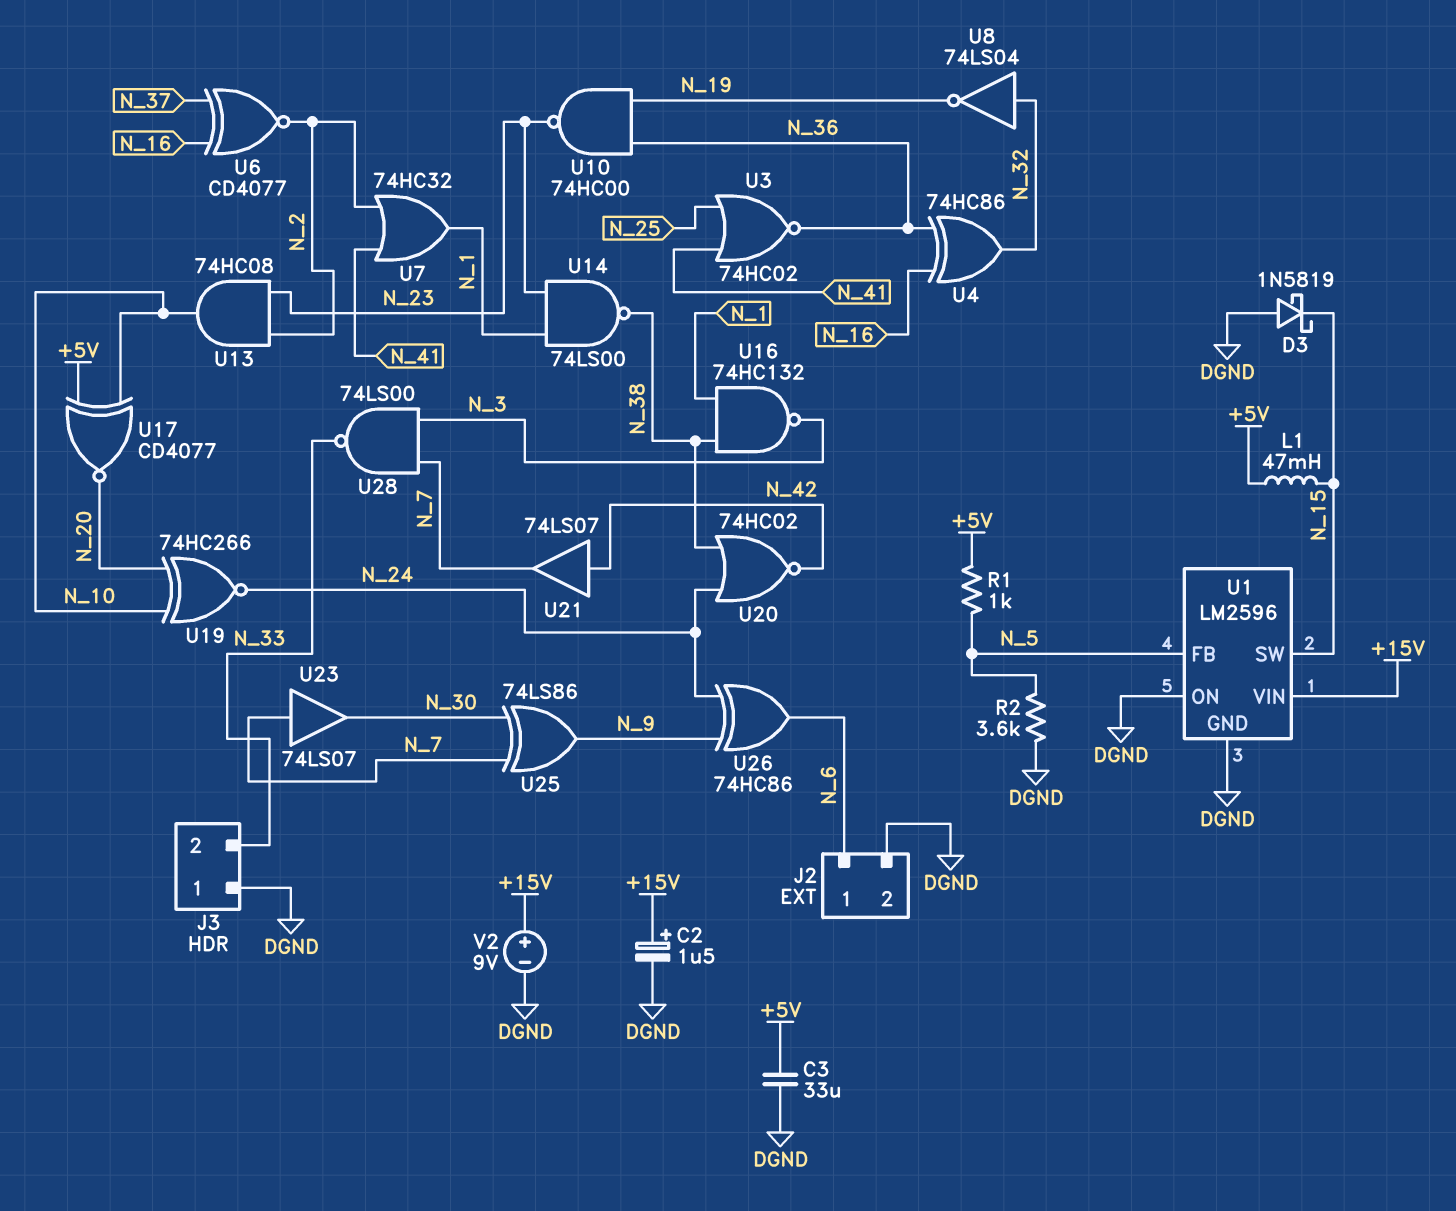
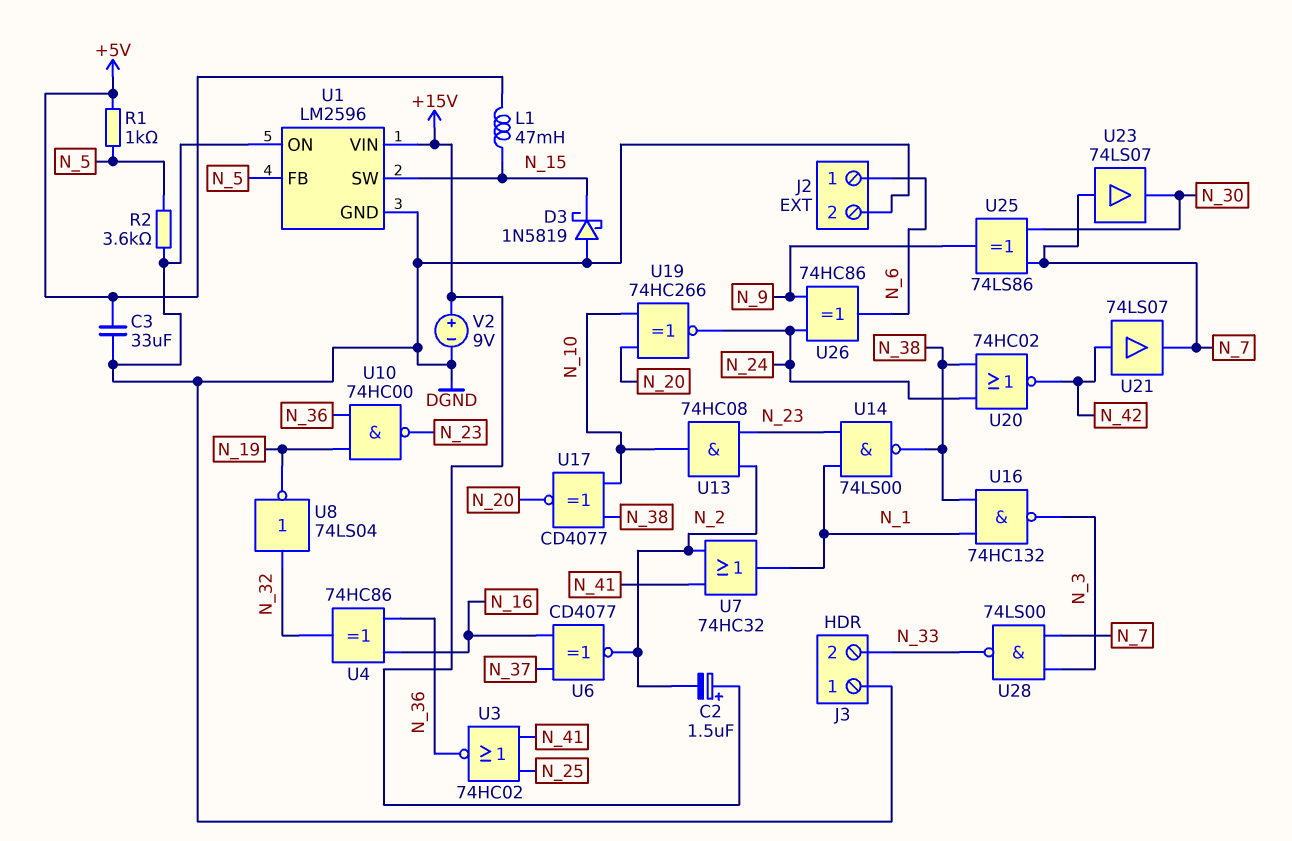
C2: 1.5uF (plus +15V, minus DGND) -> 1.5uF (plus +15V, minus N_2)
U17: XNOR CD4077 (in +5V, in N_10, out N_20) -> XNOR CD4077 (in N_10, in N_38, out N_20)

